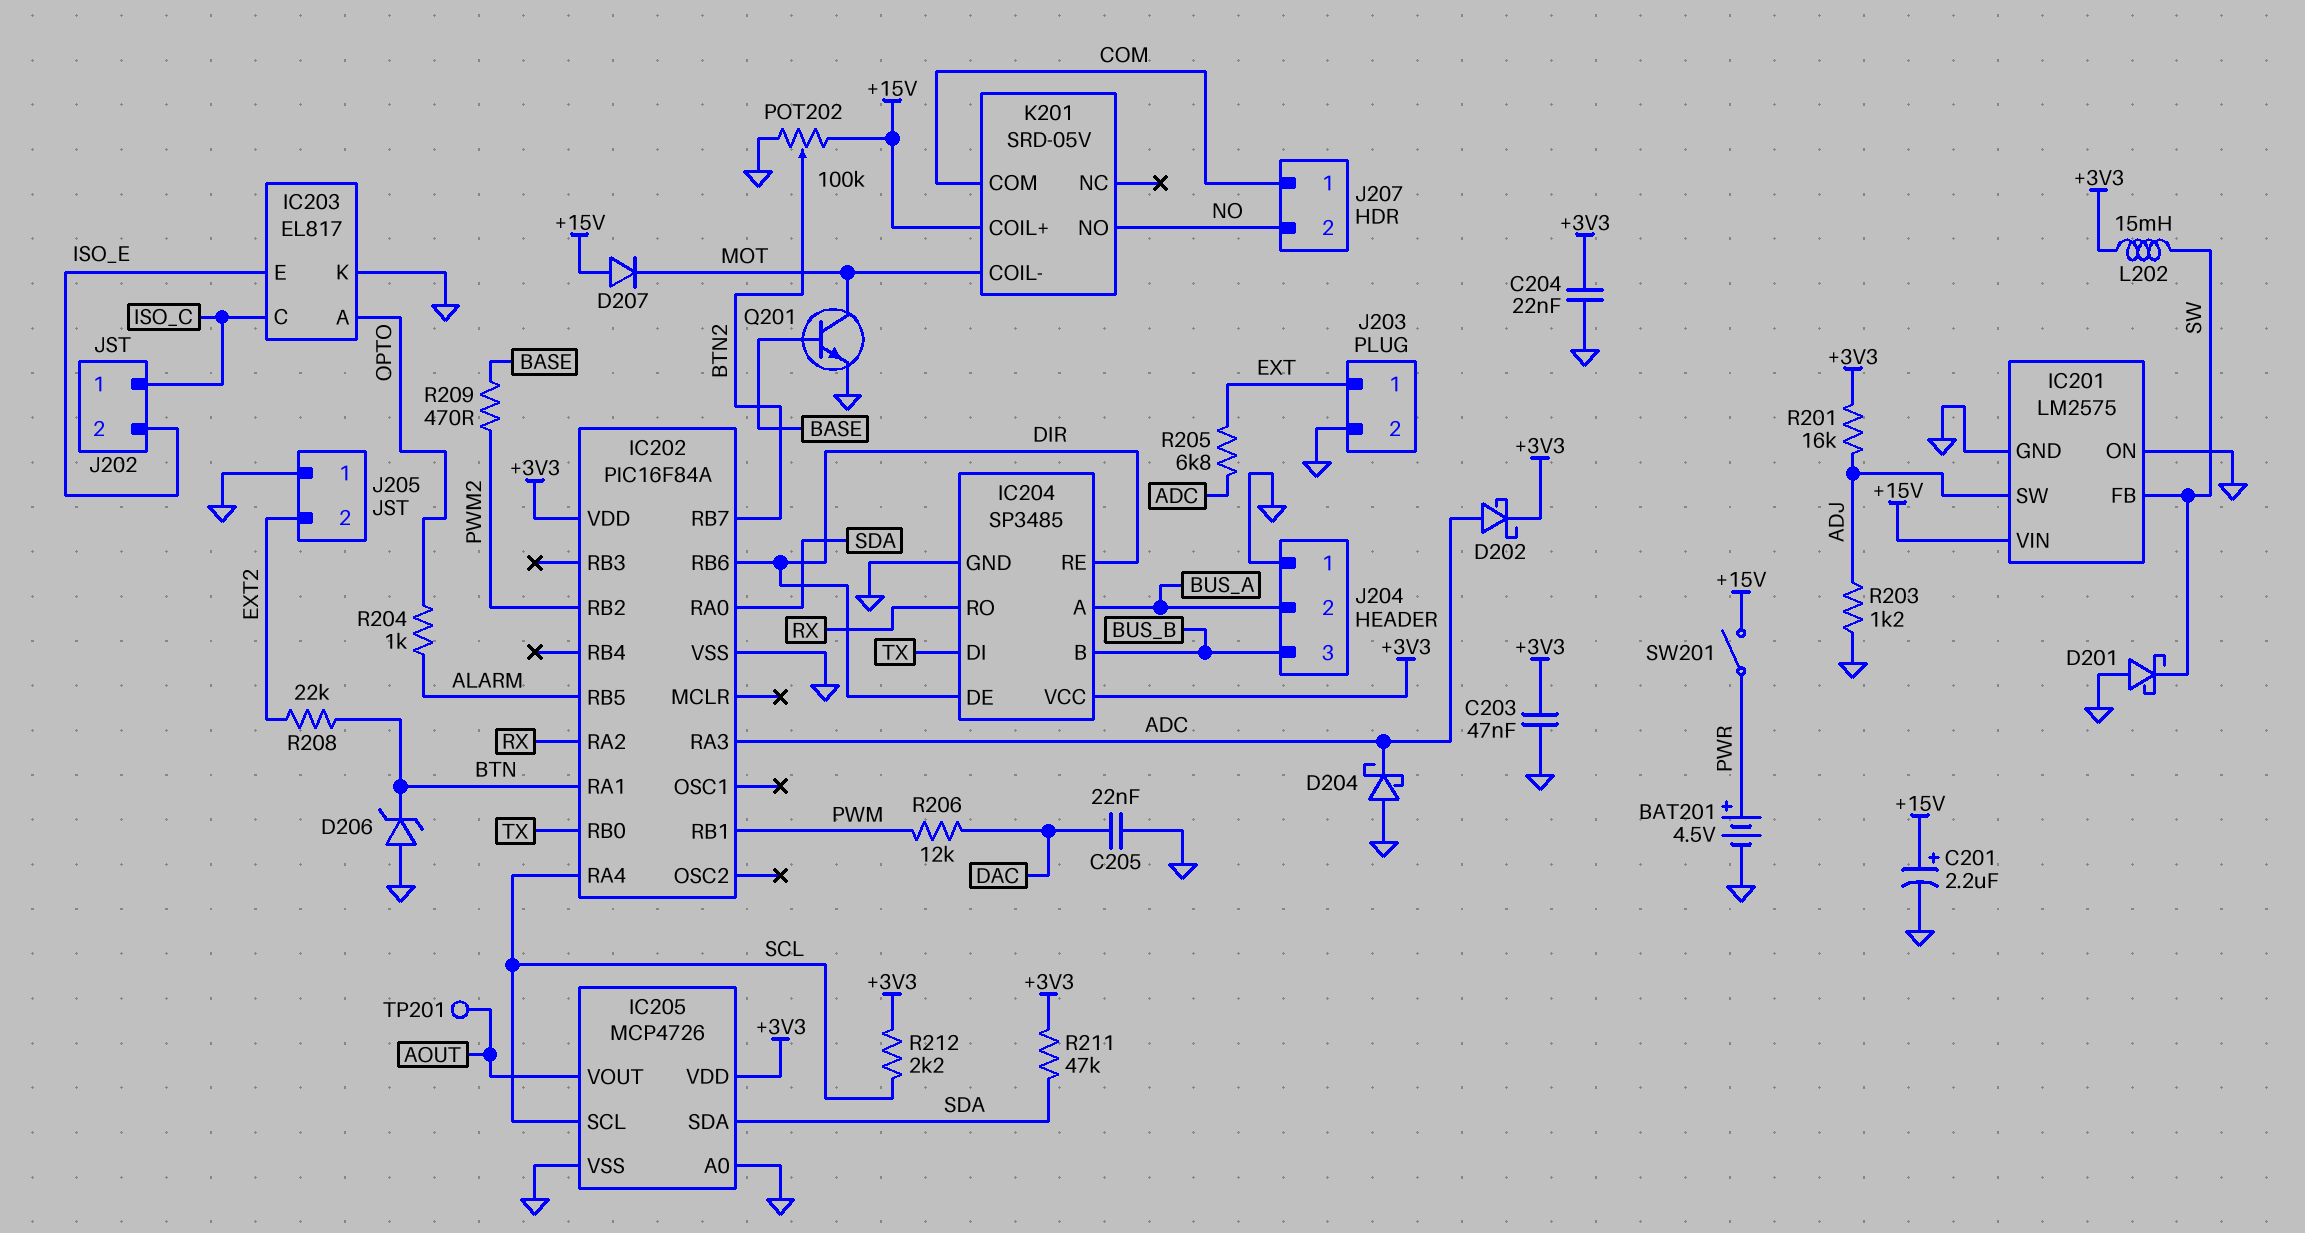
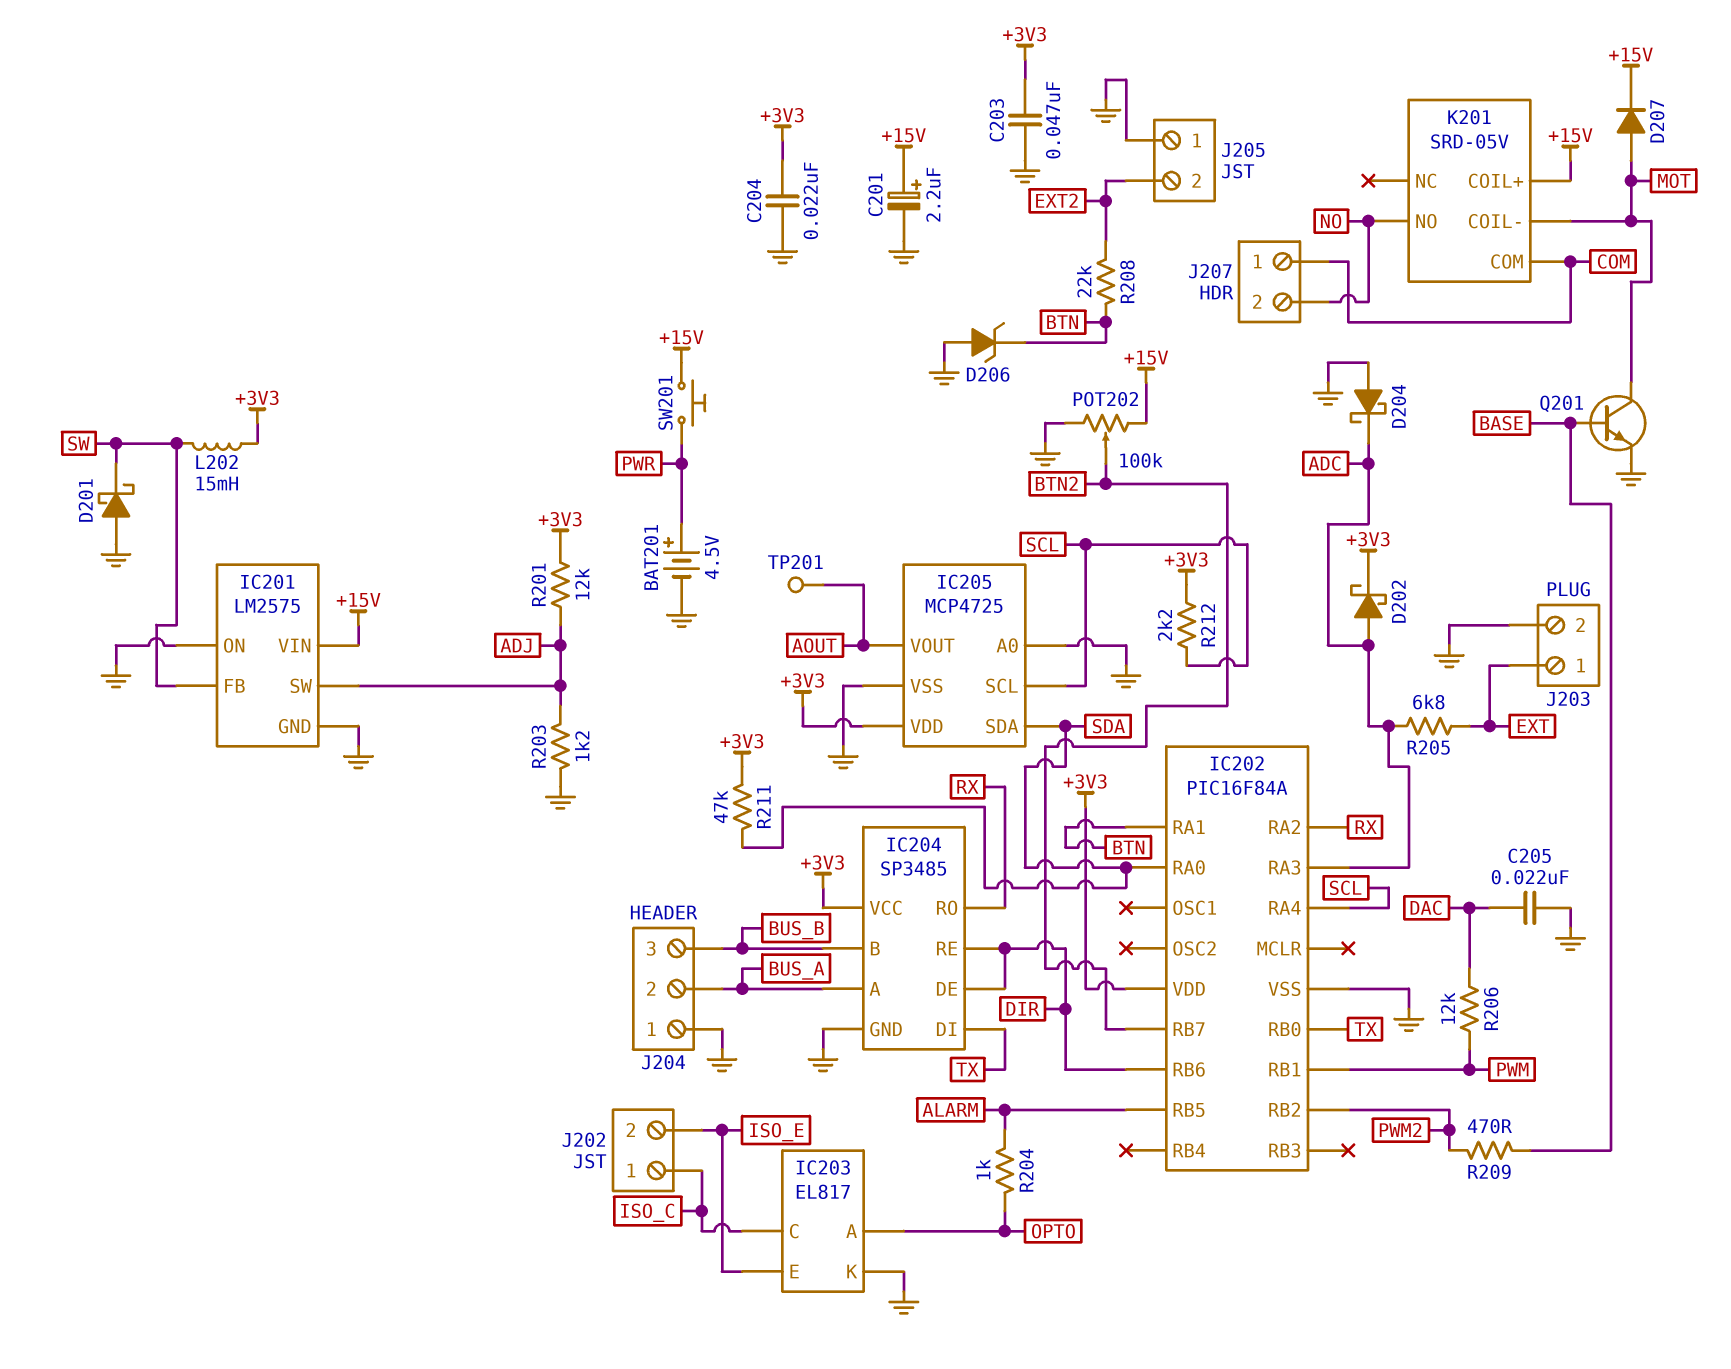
D207: diode (A +15V, K MOT) -> diode (A MOT, K +15V)
IC205: MCP4726 -> MCP4725
R201: 16k (+3V3, ADJ) -> 12k (+3V3, ADJ)
SW201: switch (+15V, PWR) -> button (+15V, PWR)

